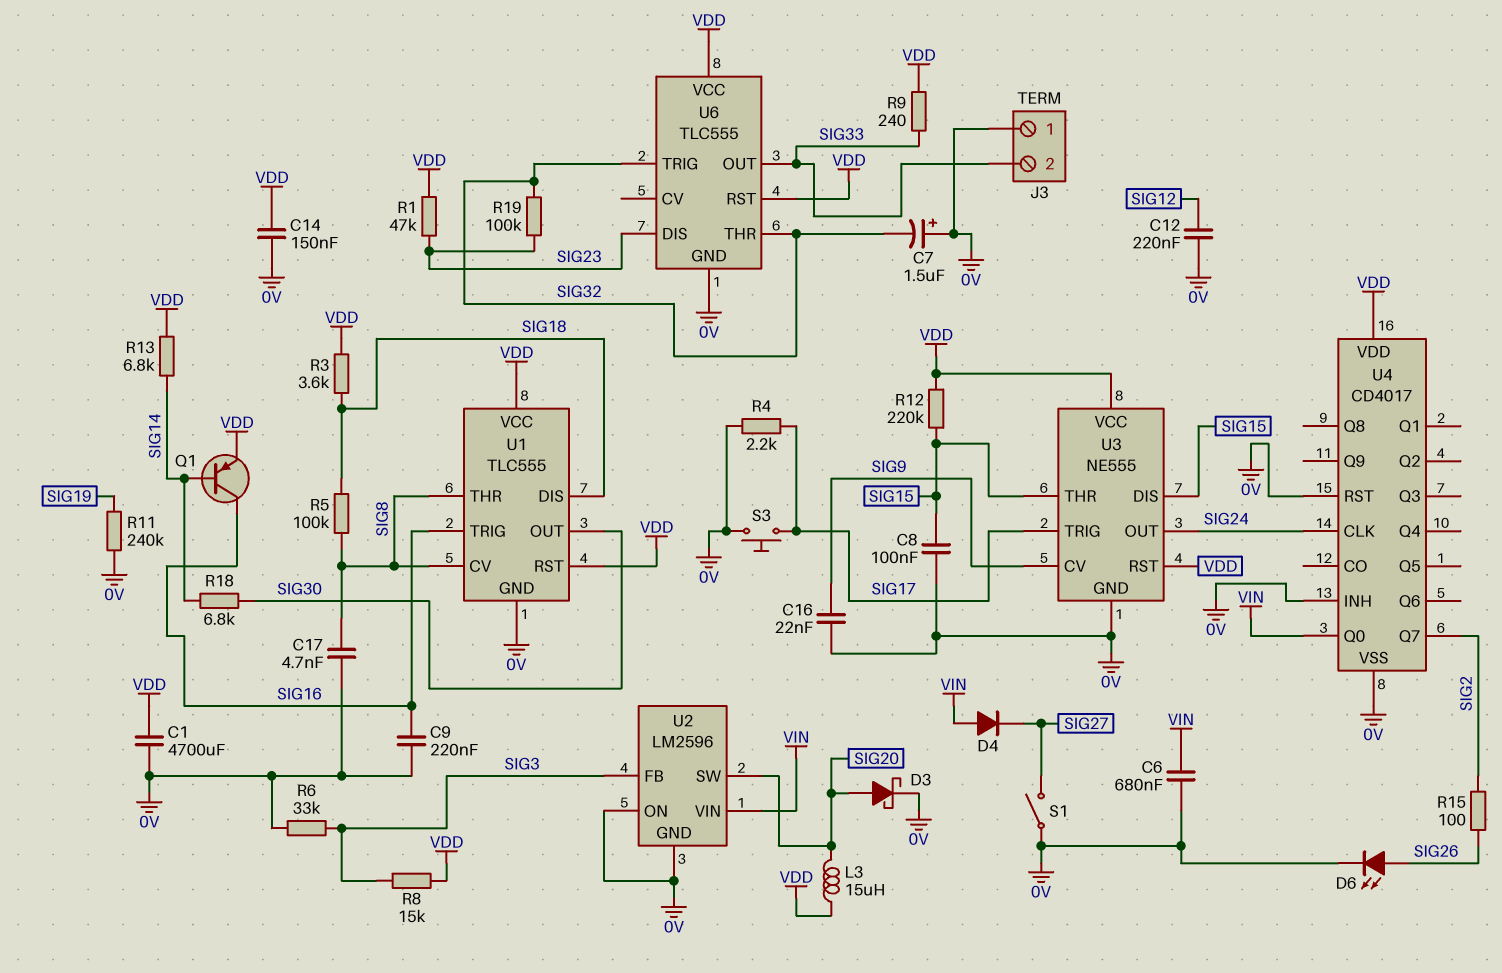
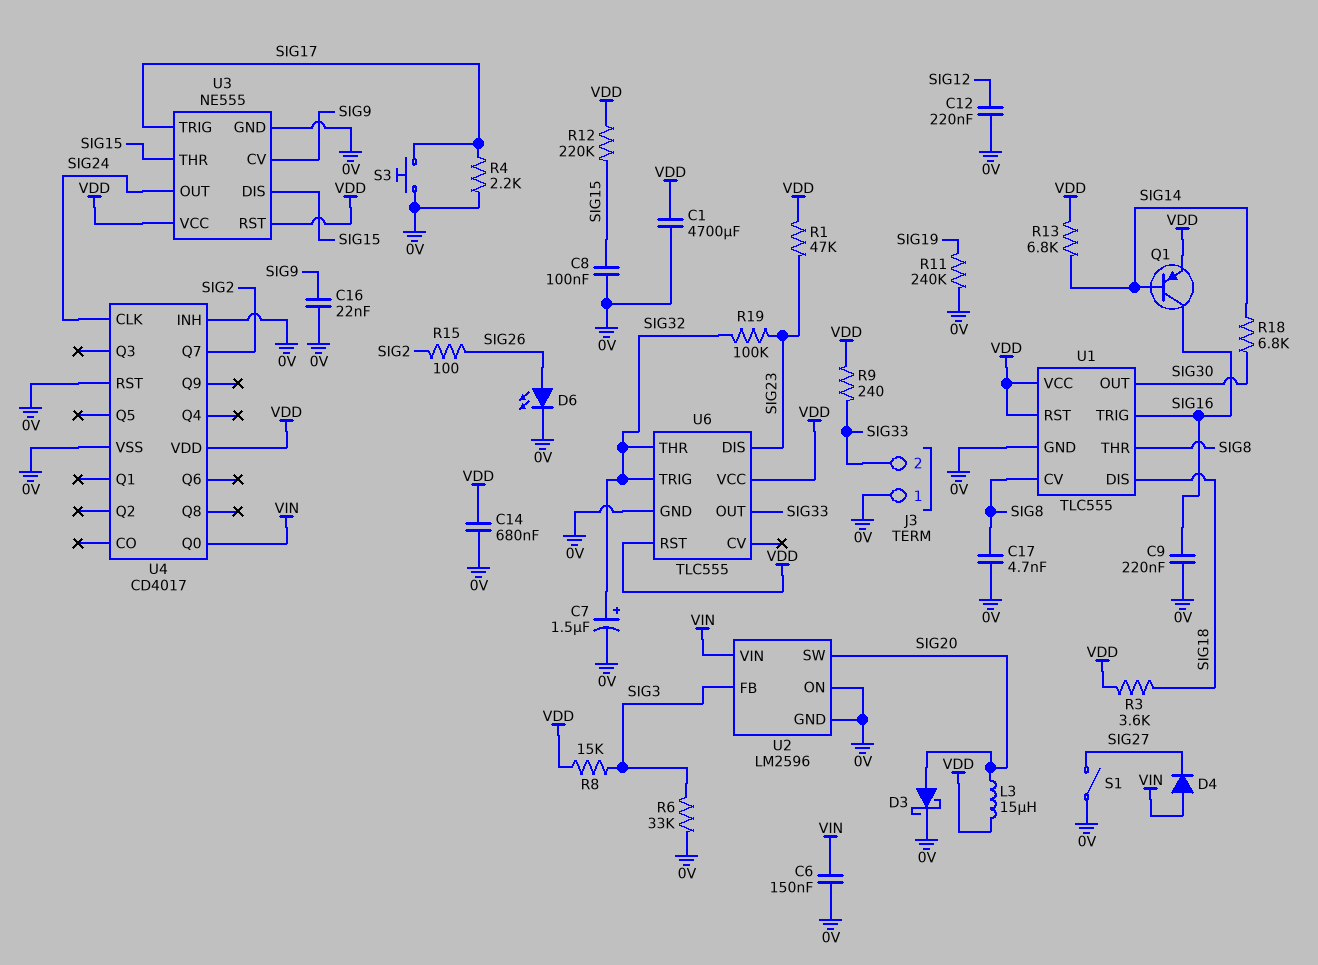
C6: 680nF (0V, VIN) -> 150nF (0V, VIN)
C7: 1.5uF (plus 0V, minus SIG32) -> 1.5uF (plus SIG32, minus 0V)
C14: 150nF (0V, VDD) -> 680nF (0V, VDD)
R5: 100k (SIG8, SIG18) -> none

